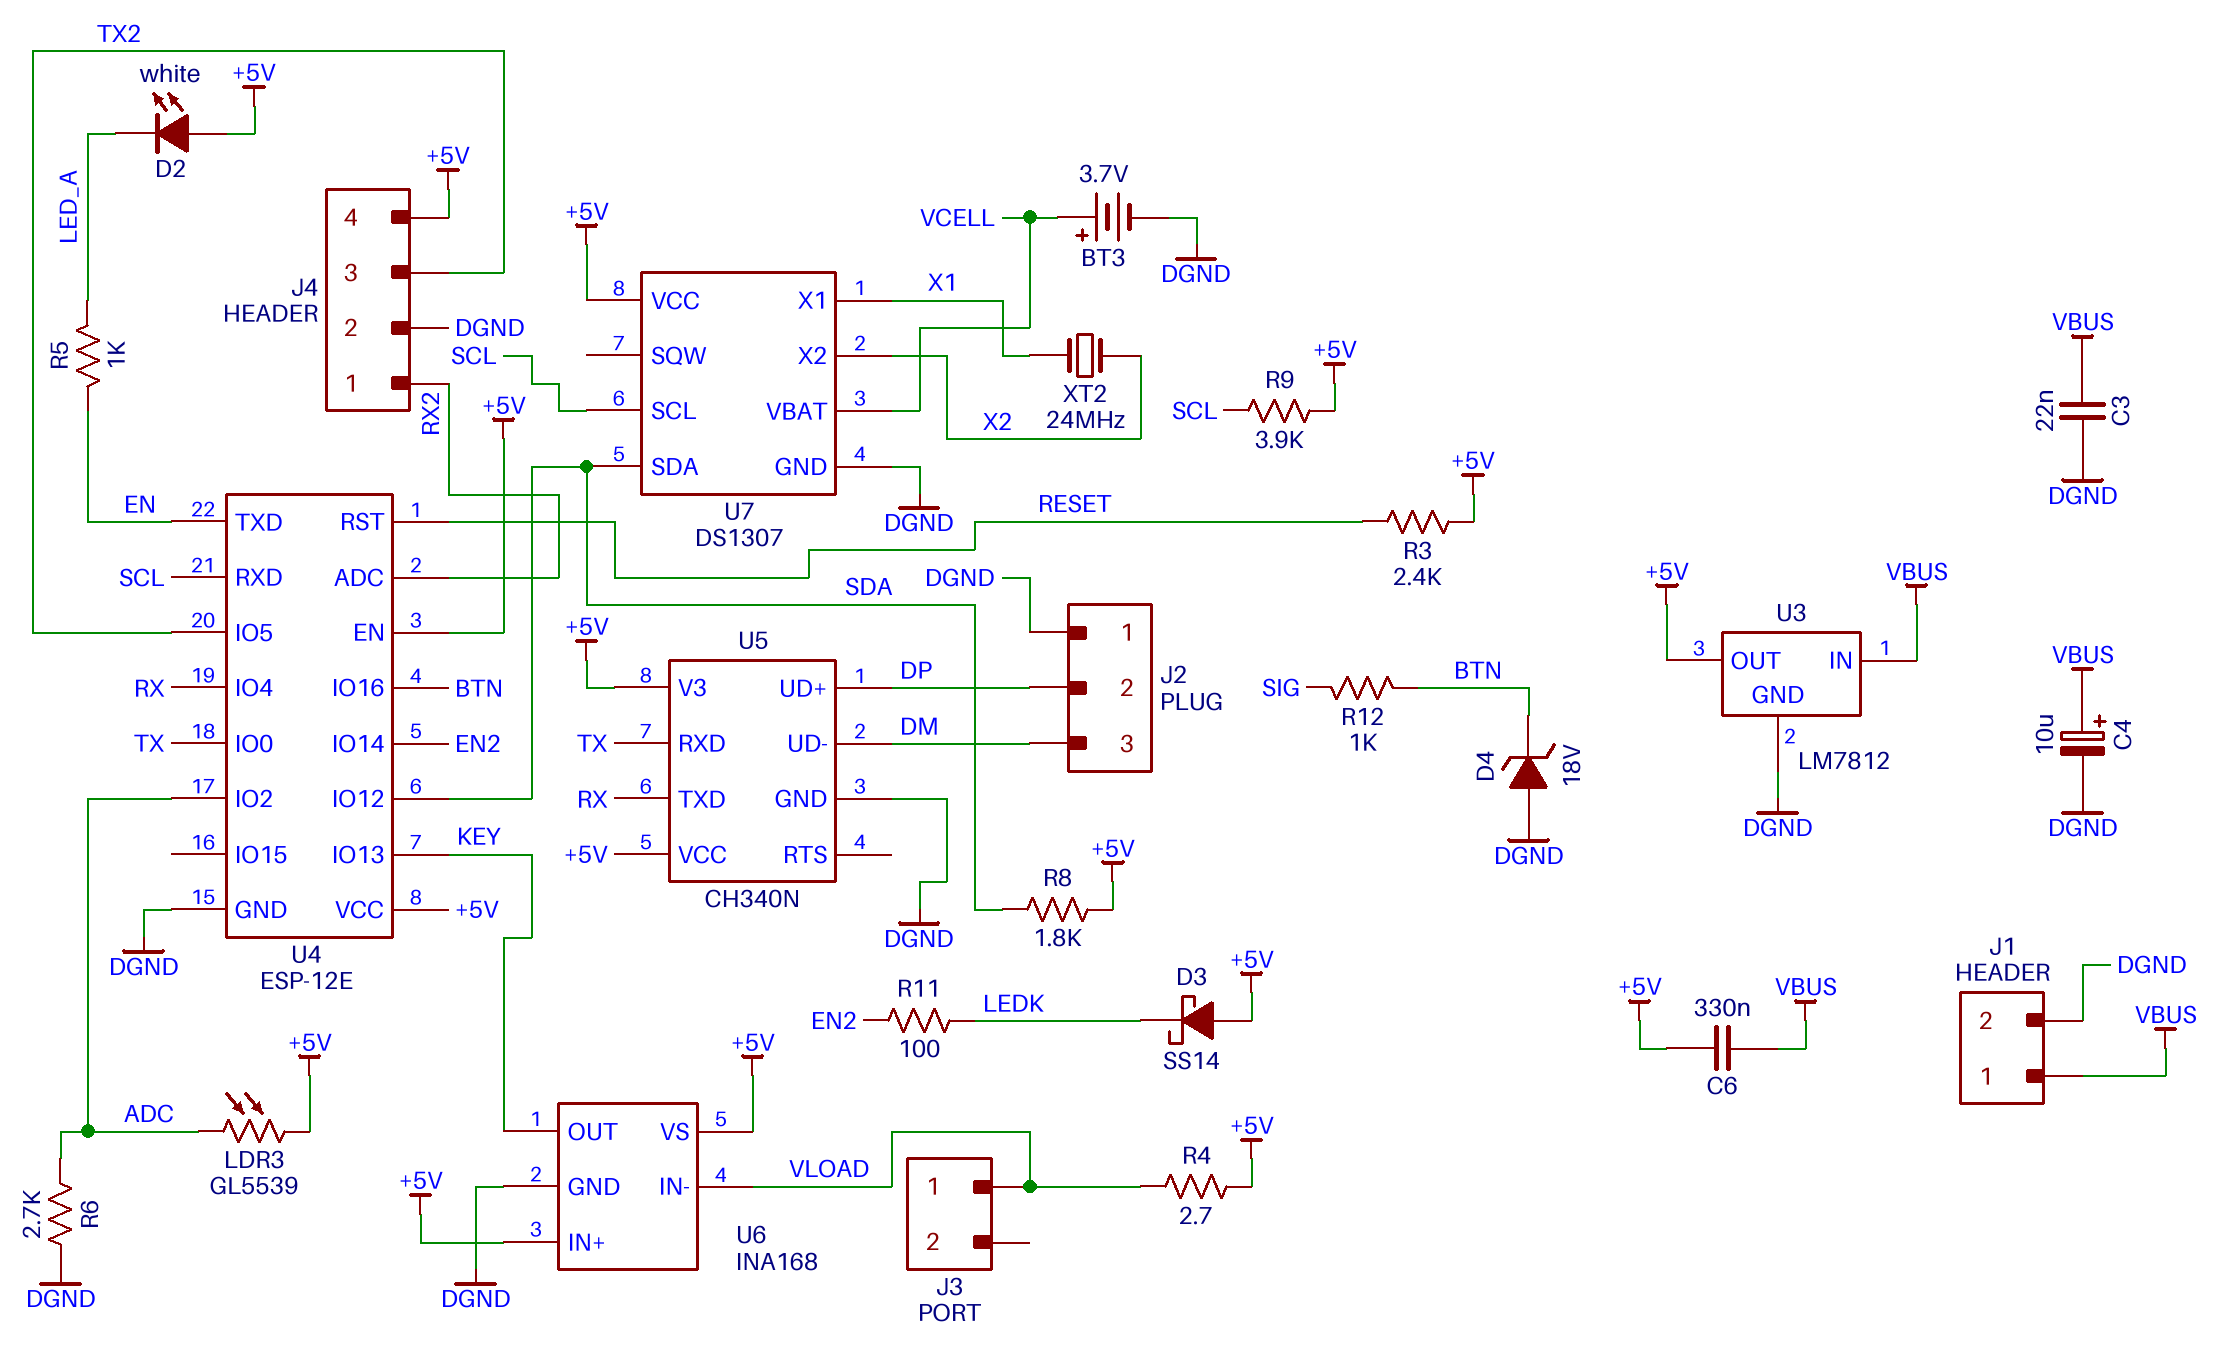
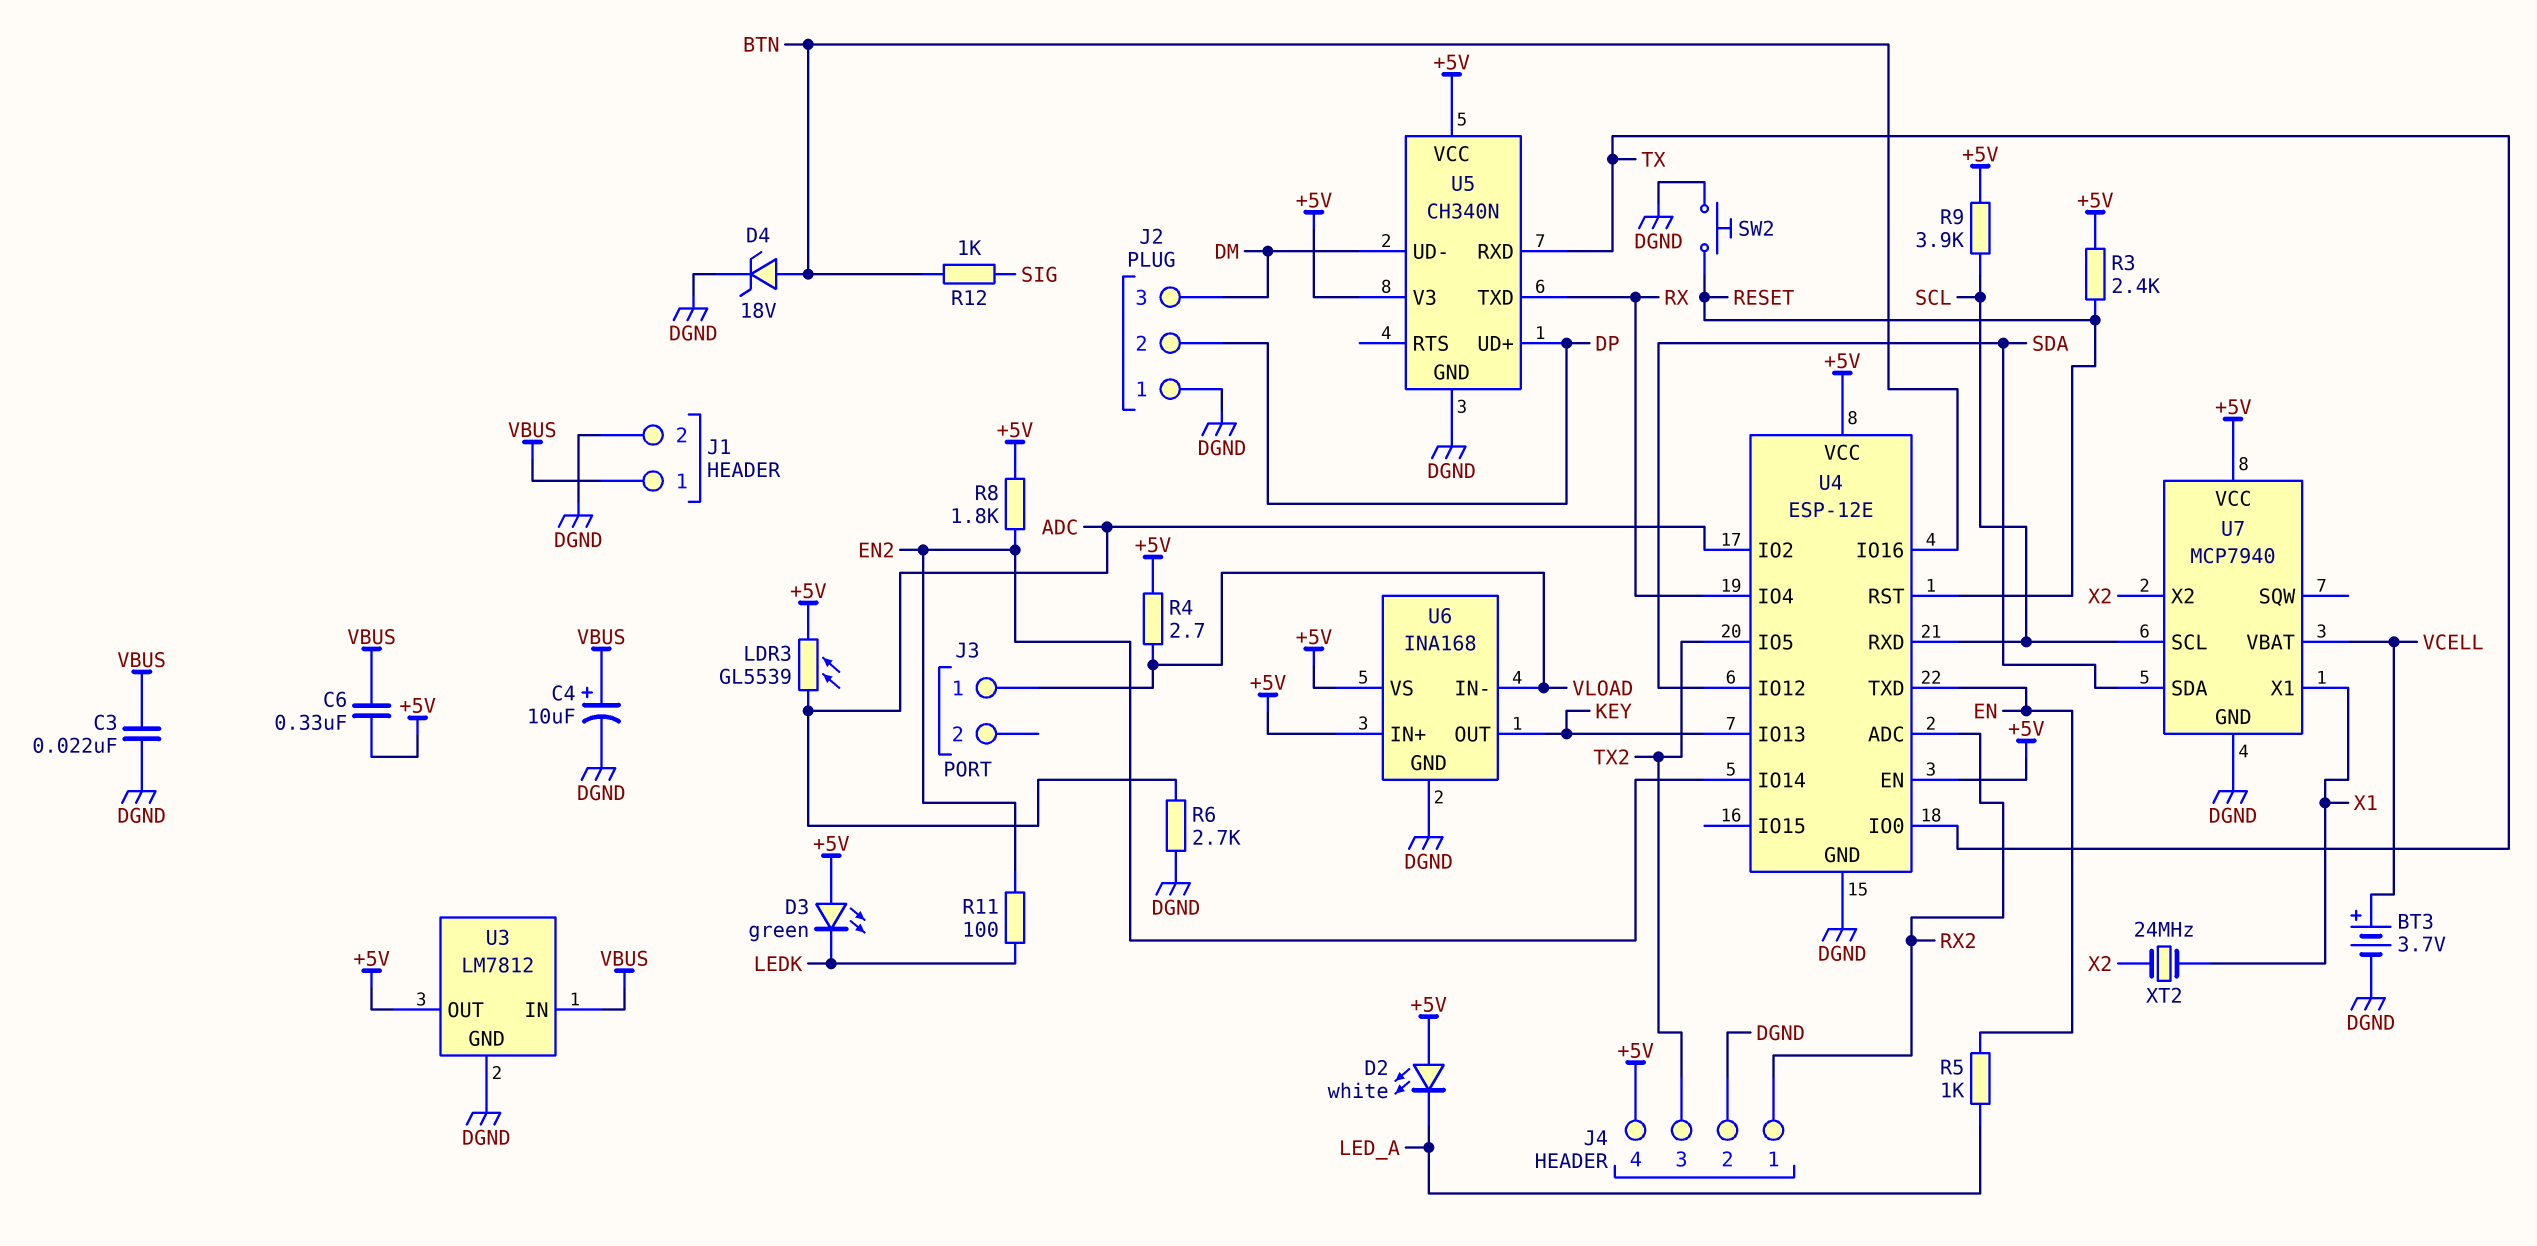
D3: schottky SS14 (A +5V, K LEDK) -> LED green (A +5V, K LEDK)
D4: zener 18V (A DGND, K BTN) -> zener 18V (A BTN, K DGND)
R8: 1.8k (+5V, SDA) -> 1.8k (+5V, EN2)
SW2: none -> button (DGND, RESET)
U7: DS1307 -> MCP7940

